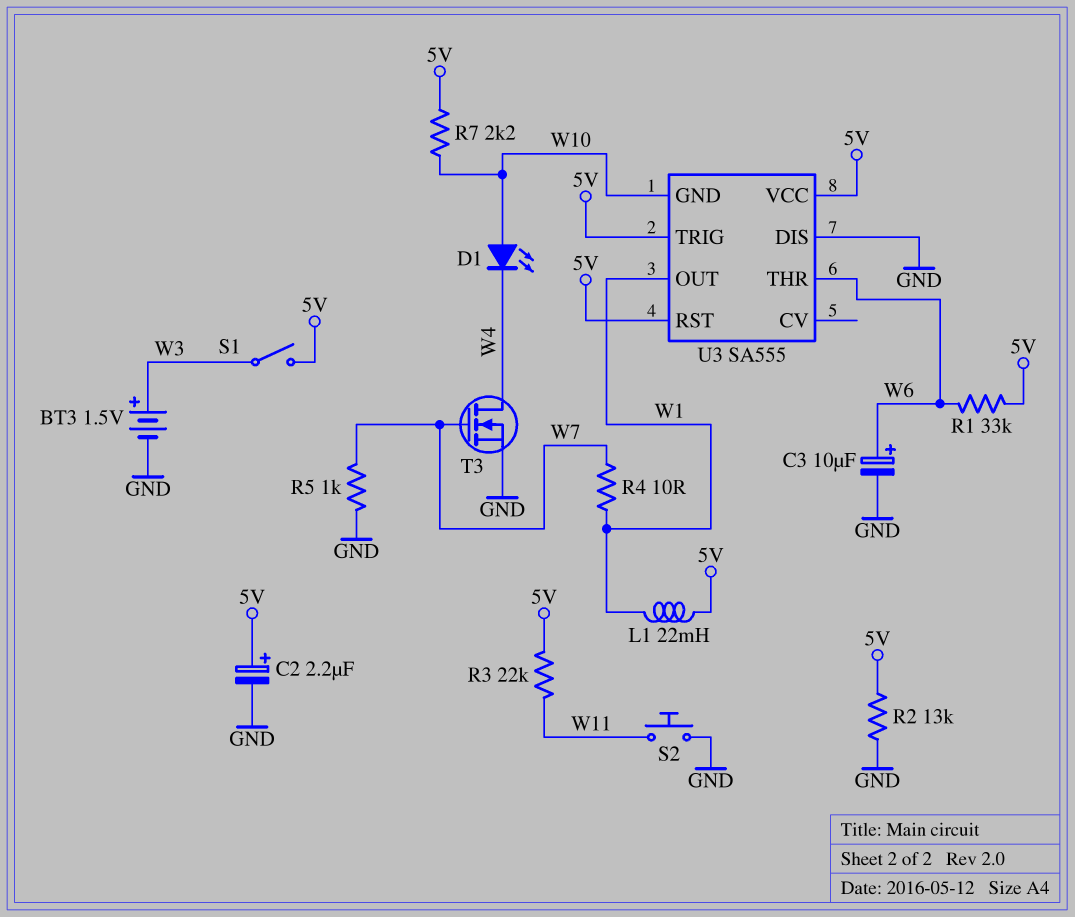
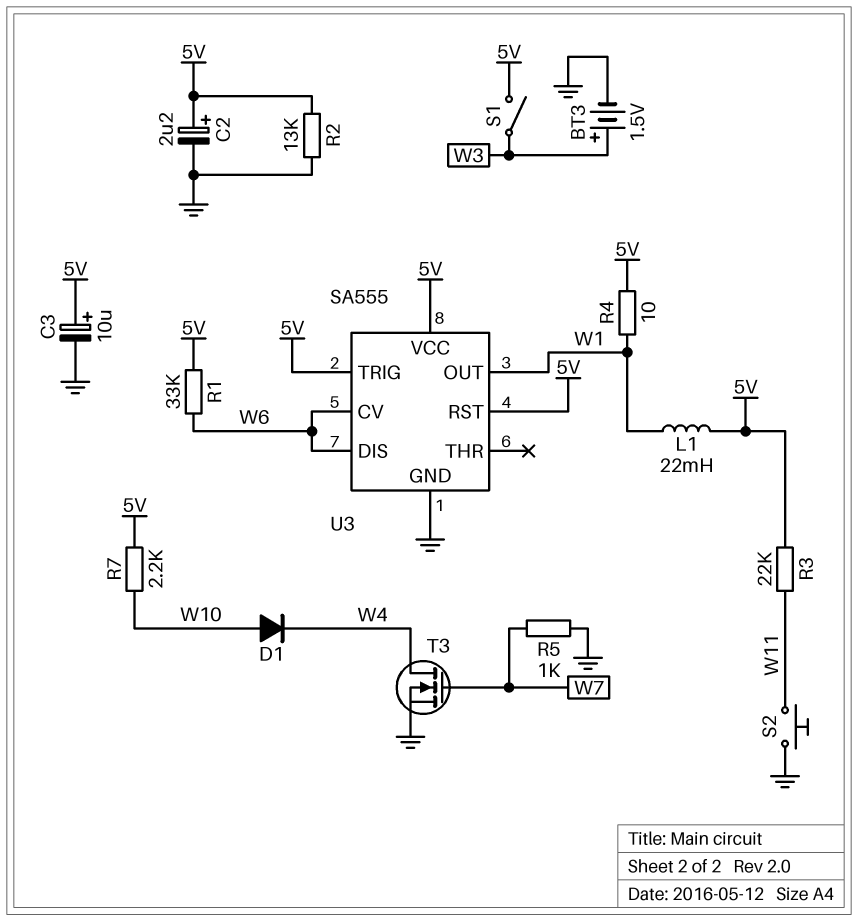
C3: 10uF (plus W6, minus GND) -> 10uF (plus 5V, minus GND)
D1: LED (A W10, K W4) -> diode (A W10, K W4)
R4: 10 (W1, W7) -> 10 (5V, W1)
U3 pin CV: none -> W6
U3 pin DIS: GND -> W6
U3 pin GND: W10 -> GND
U3 pin THR: W6 -> none

